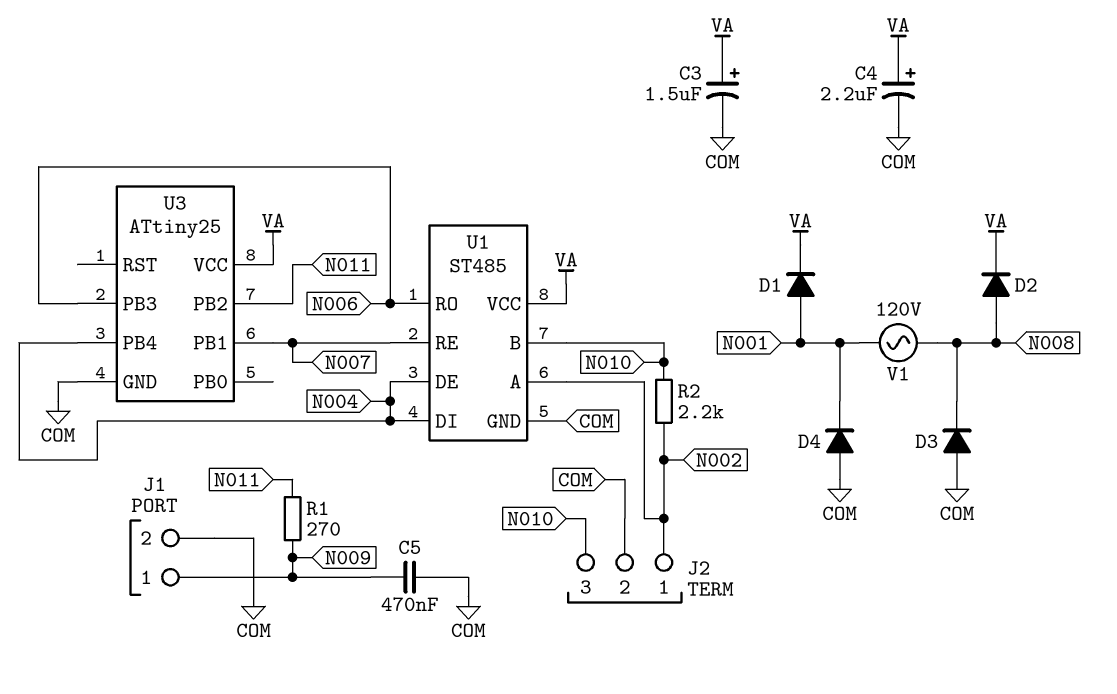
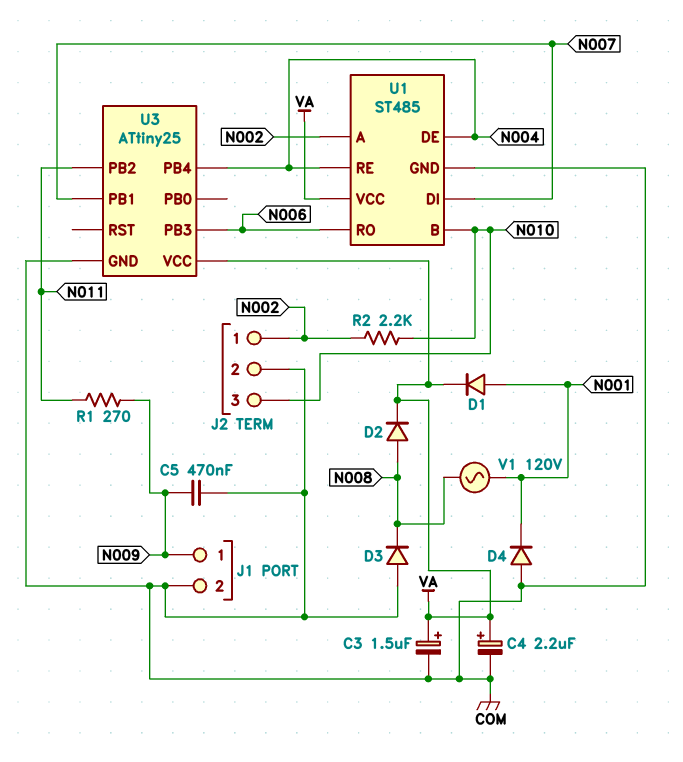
U1 pin DI: N004 -> N007
U1 pin RE: N007 -> N004

